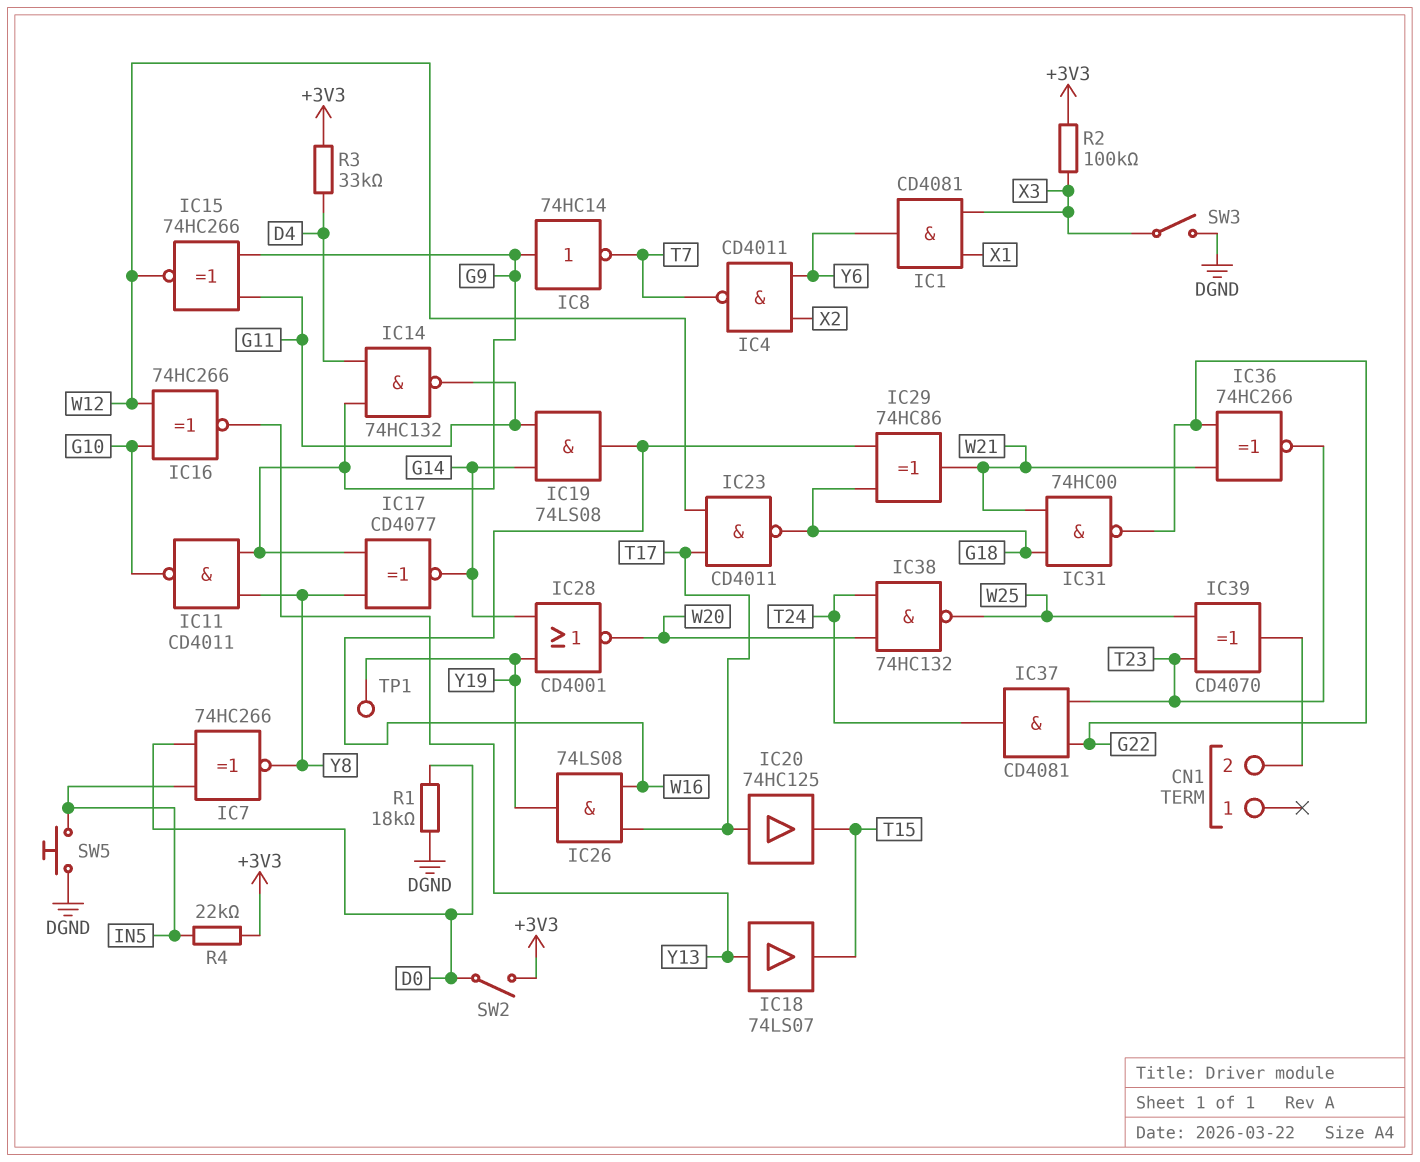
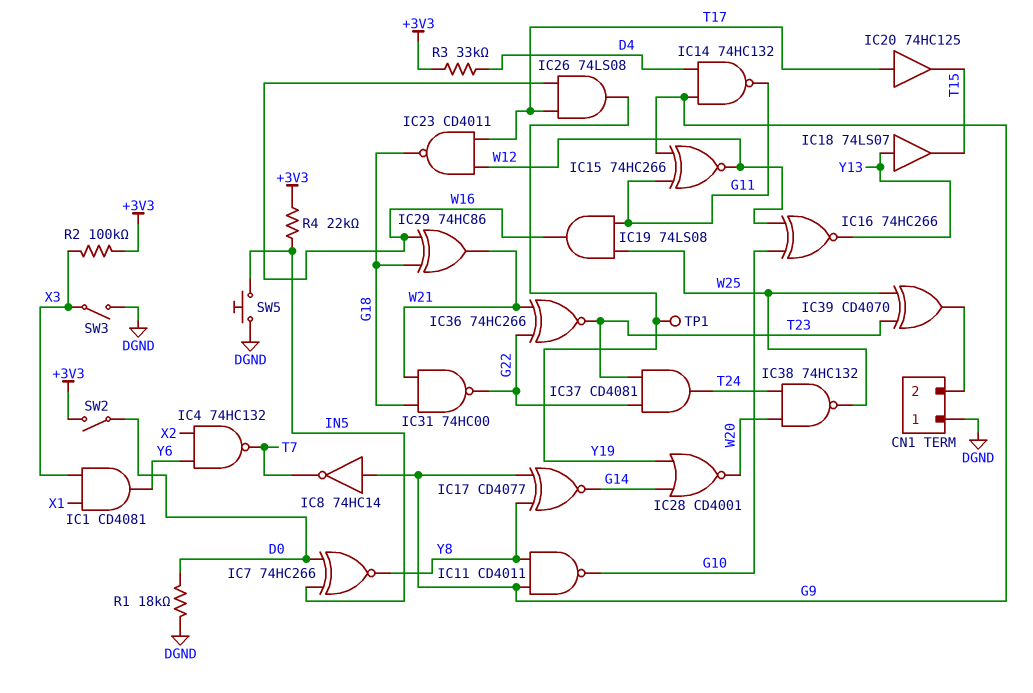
CN1 pin 1: none -> DGND
IC4: NAND CD4011 (in X2, in Y6, out T7) -> NAND 74HC132 (in X2, in Y6, out T7)
IC19: AND 74LS08 (in G11, in G14, out W16) -> AND 74LS08 (in G11, in W25, out W16)

